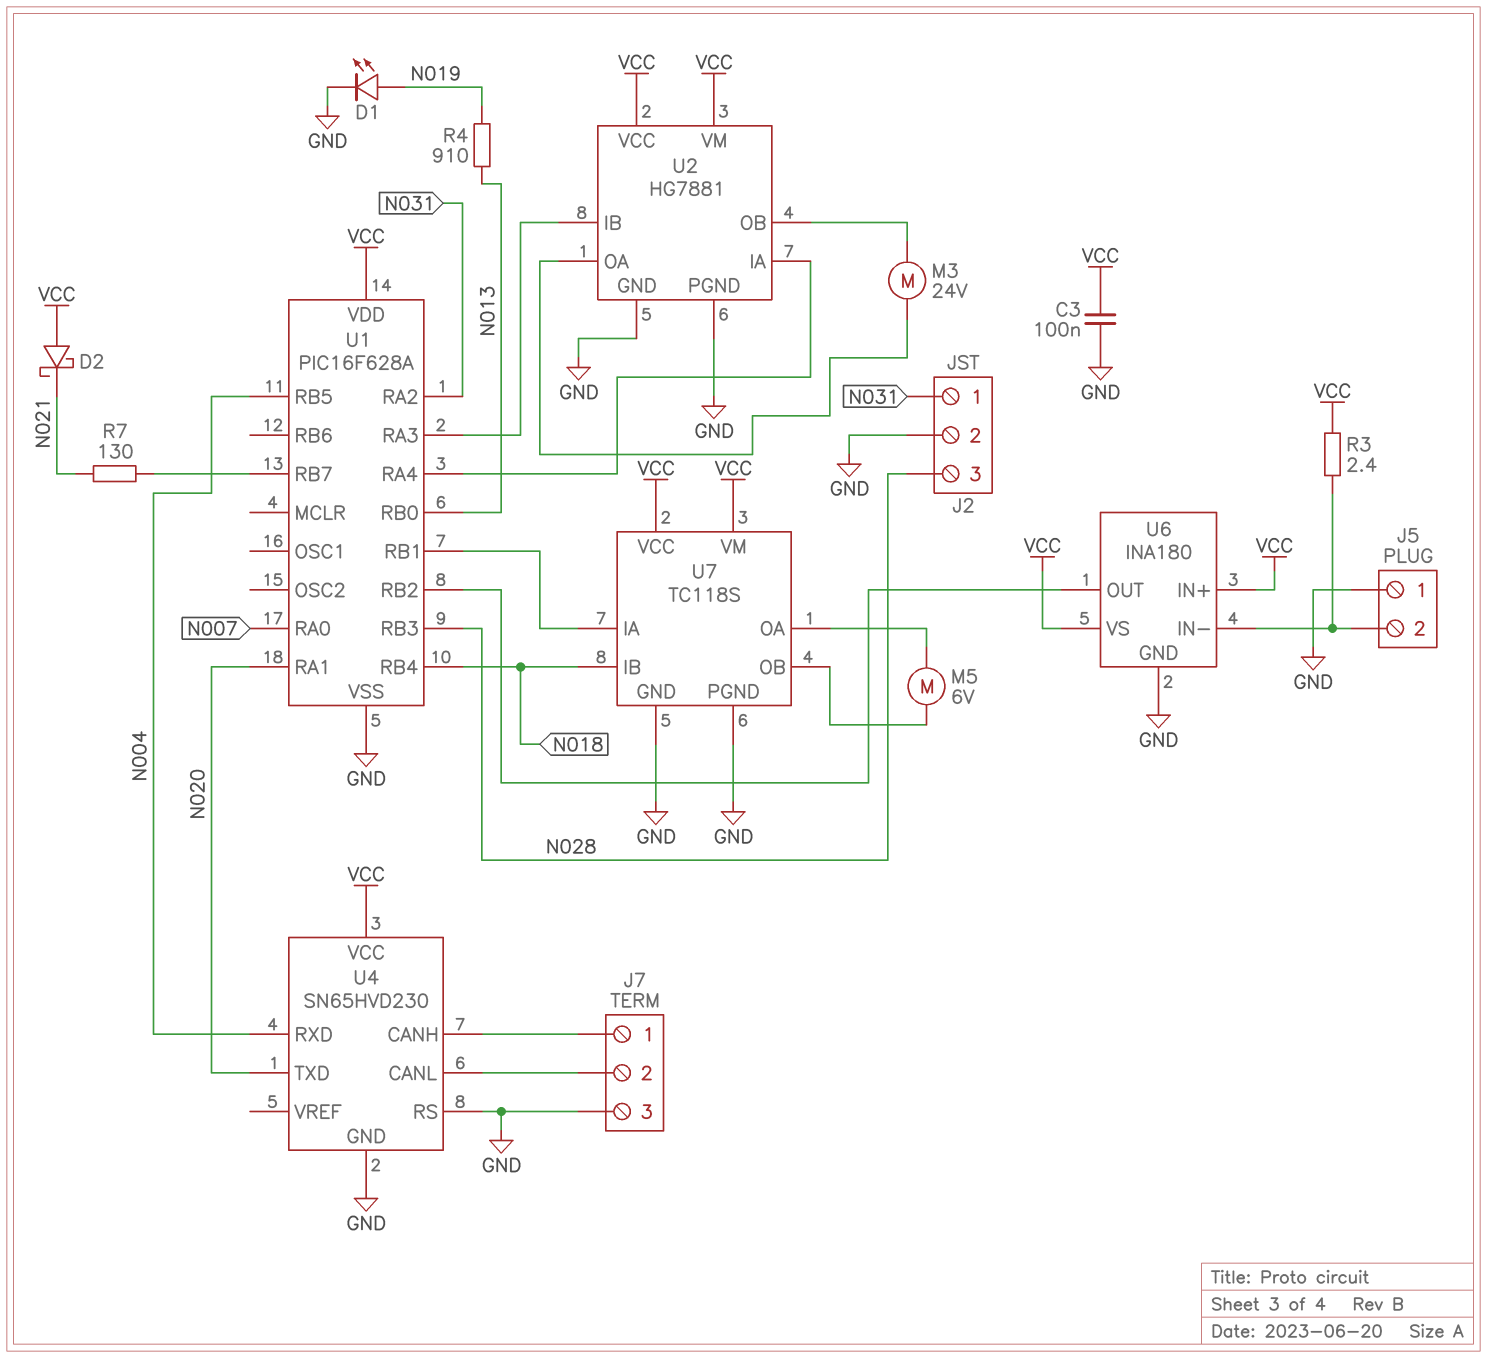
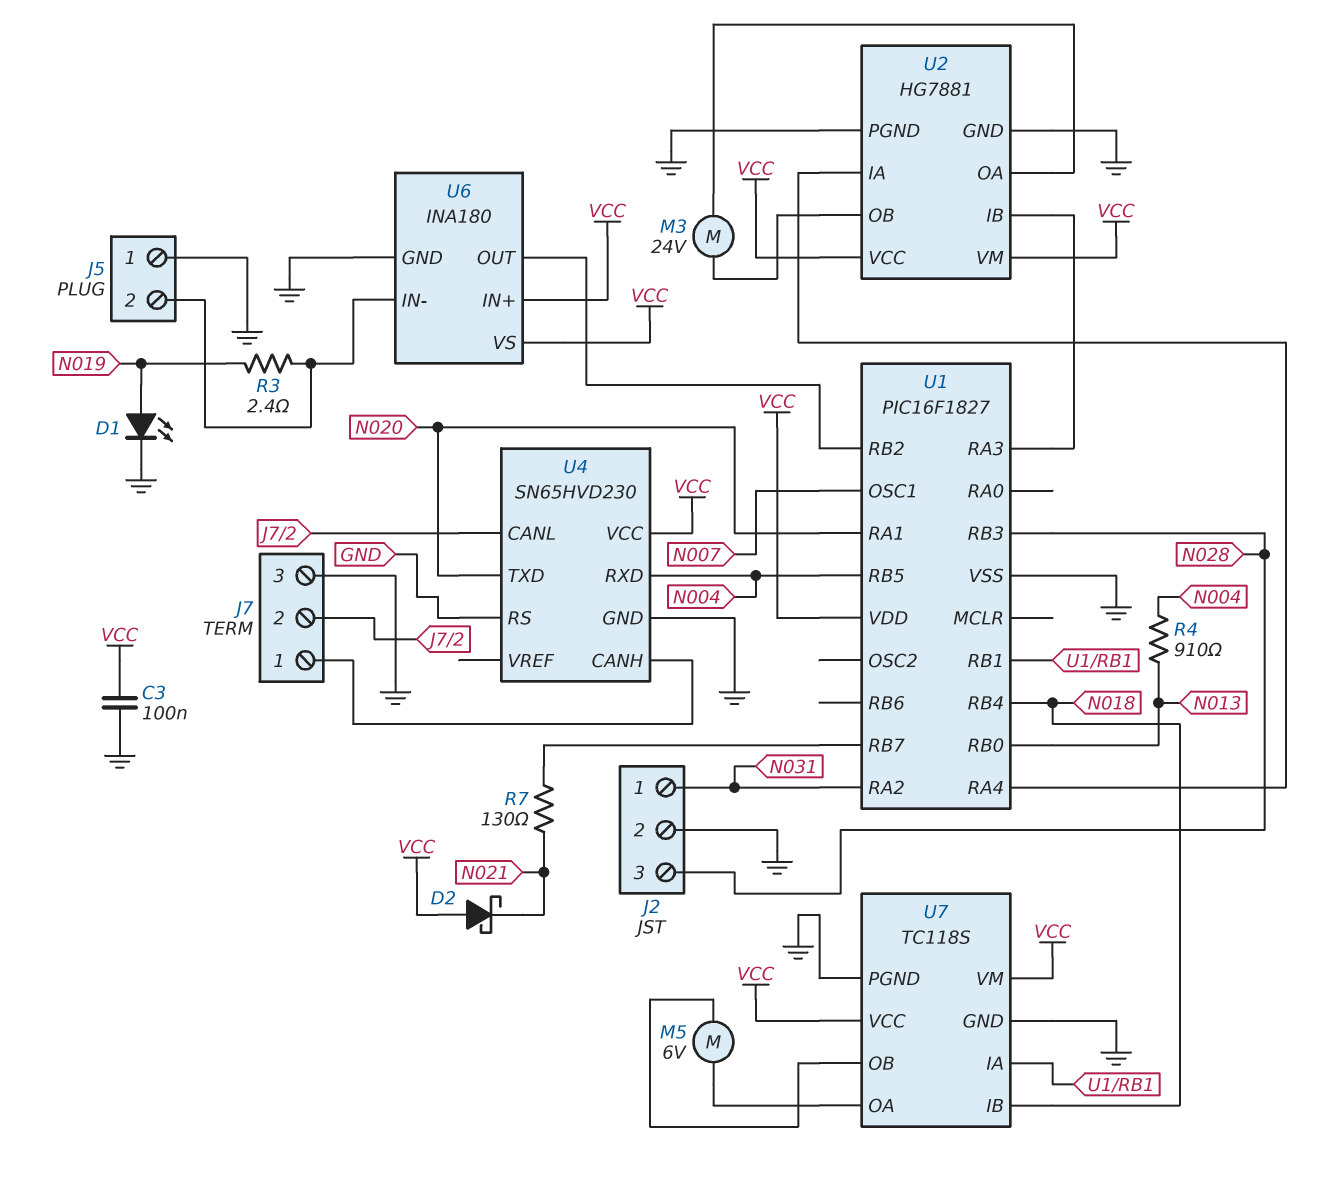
R3: 2.4 (J5/2, VCC) -> 2.4 (J5/2, N019)
R4: 910 (N013, N019) -> 910 (N004, N013)
U1: PIC16F628A -> PIC16F1827
U1 pin OSC1: none -> N007
U1 pin RA0: N007 -> none

